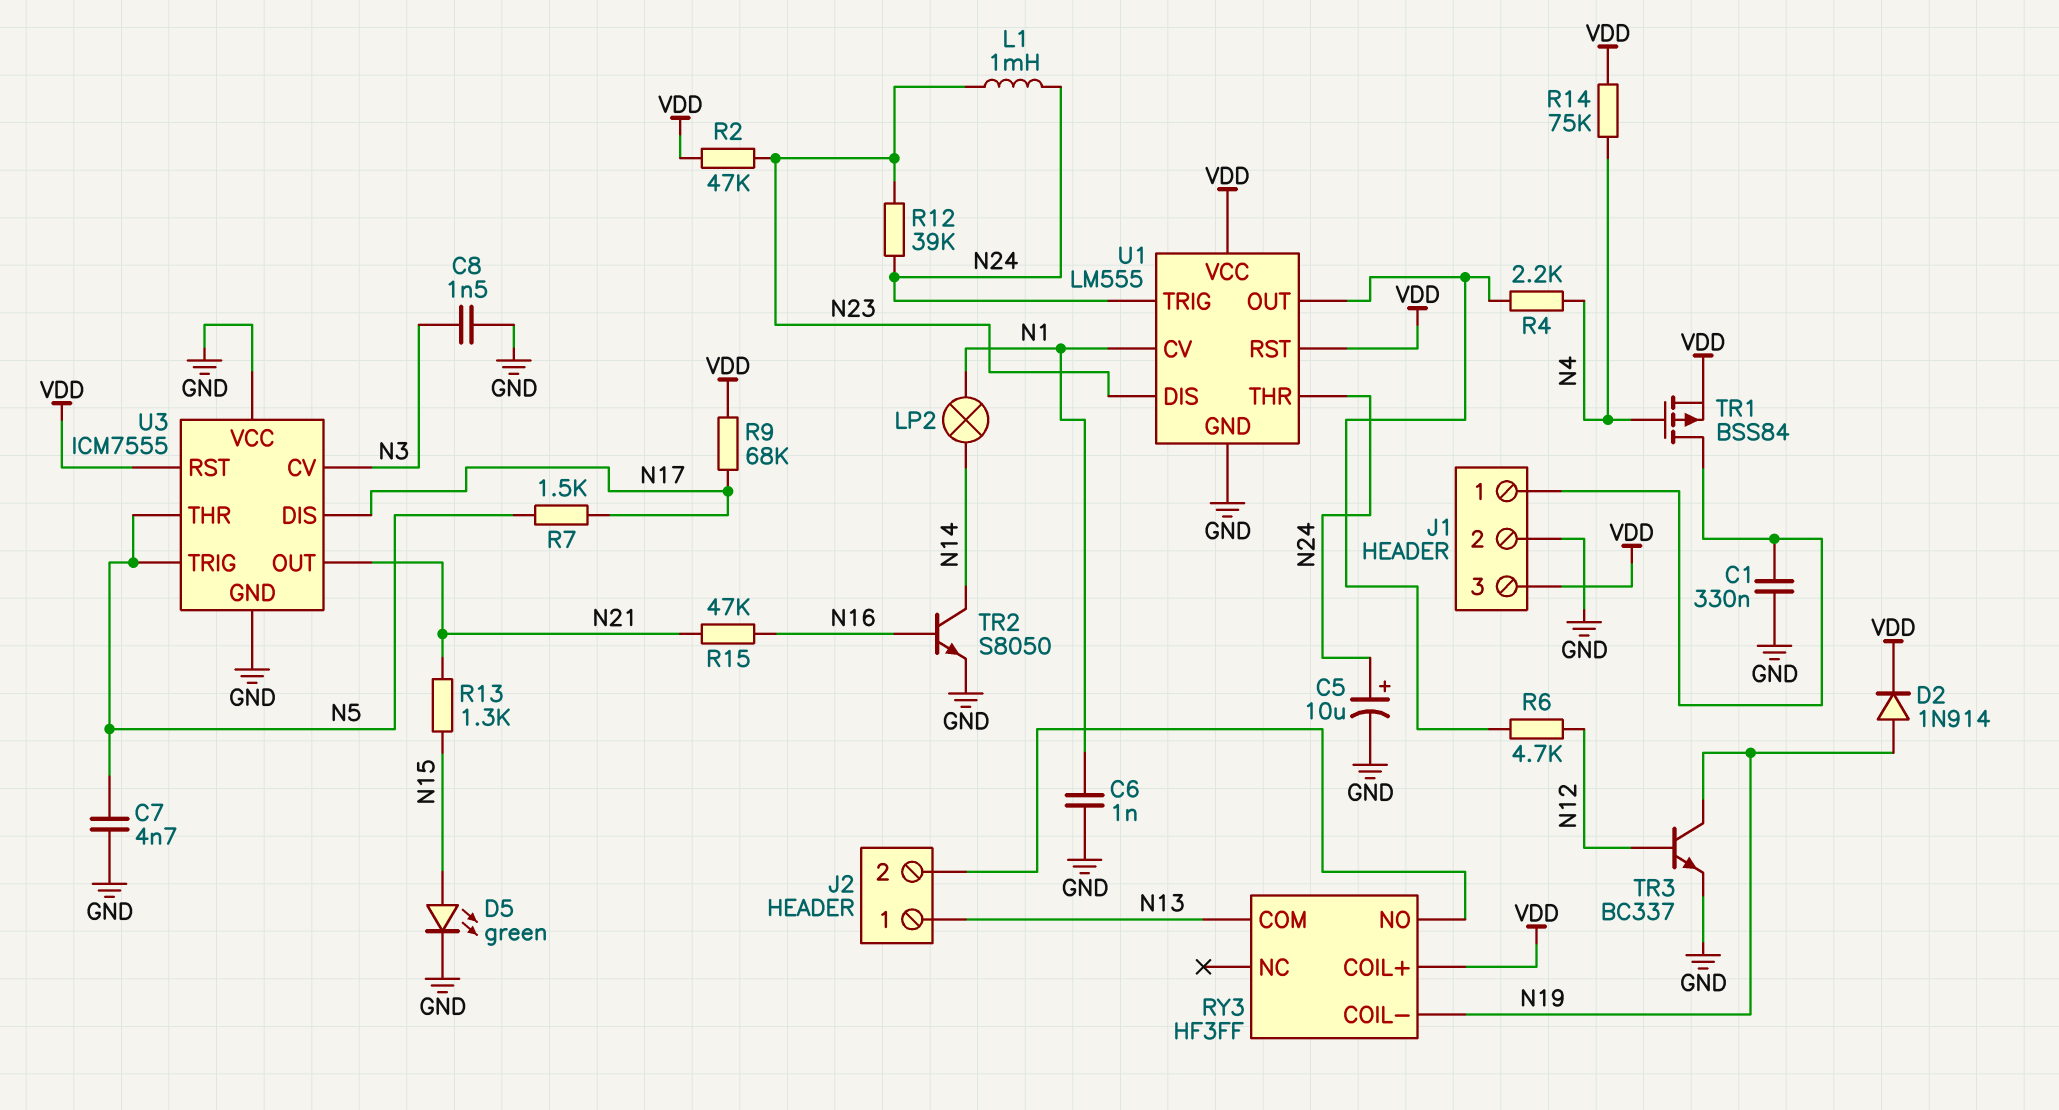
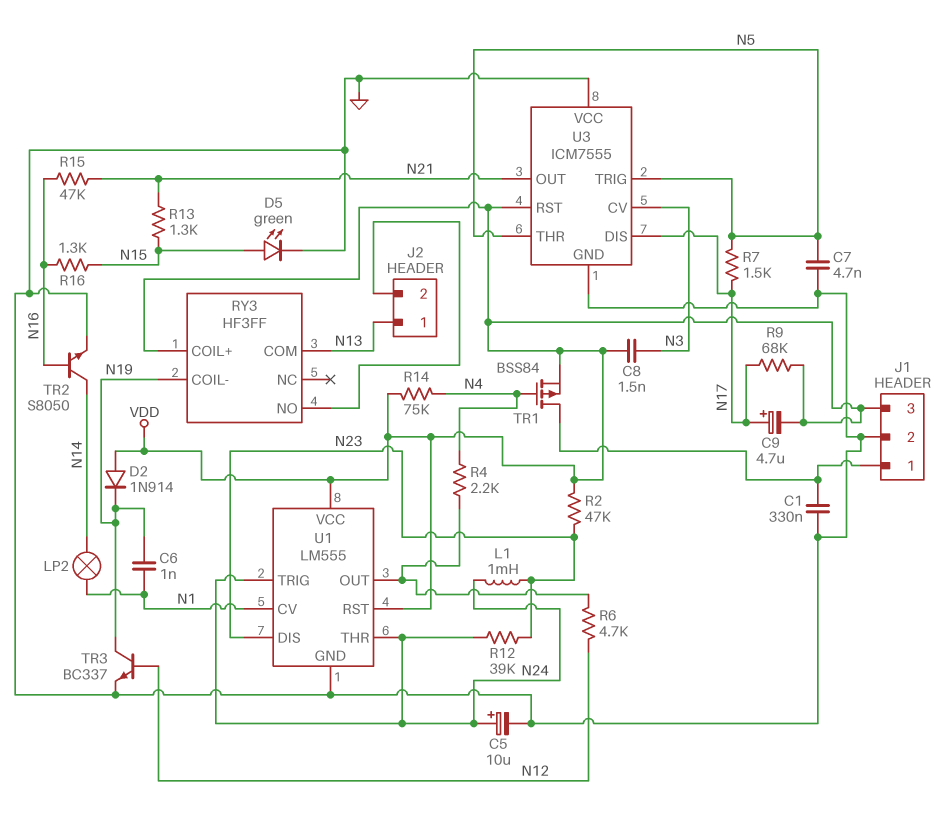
C6: 1nF (GND, N1) -> 1nF (N1, N19)
C8: 1.5nF (GND, N3) -> 1.5nF (N3, VDD)
C9: none -> 4.7uF (plus N17, minus VDD)
D2: diode 1N914 (A N19, K VDD) -> diode 1N914 (A VDD, K N19)
R16: none -> 1.3k (N15, N16)

